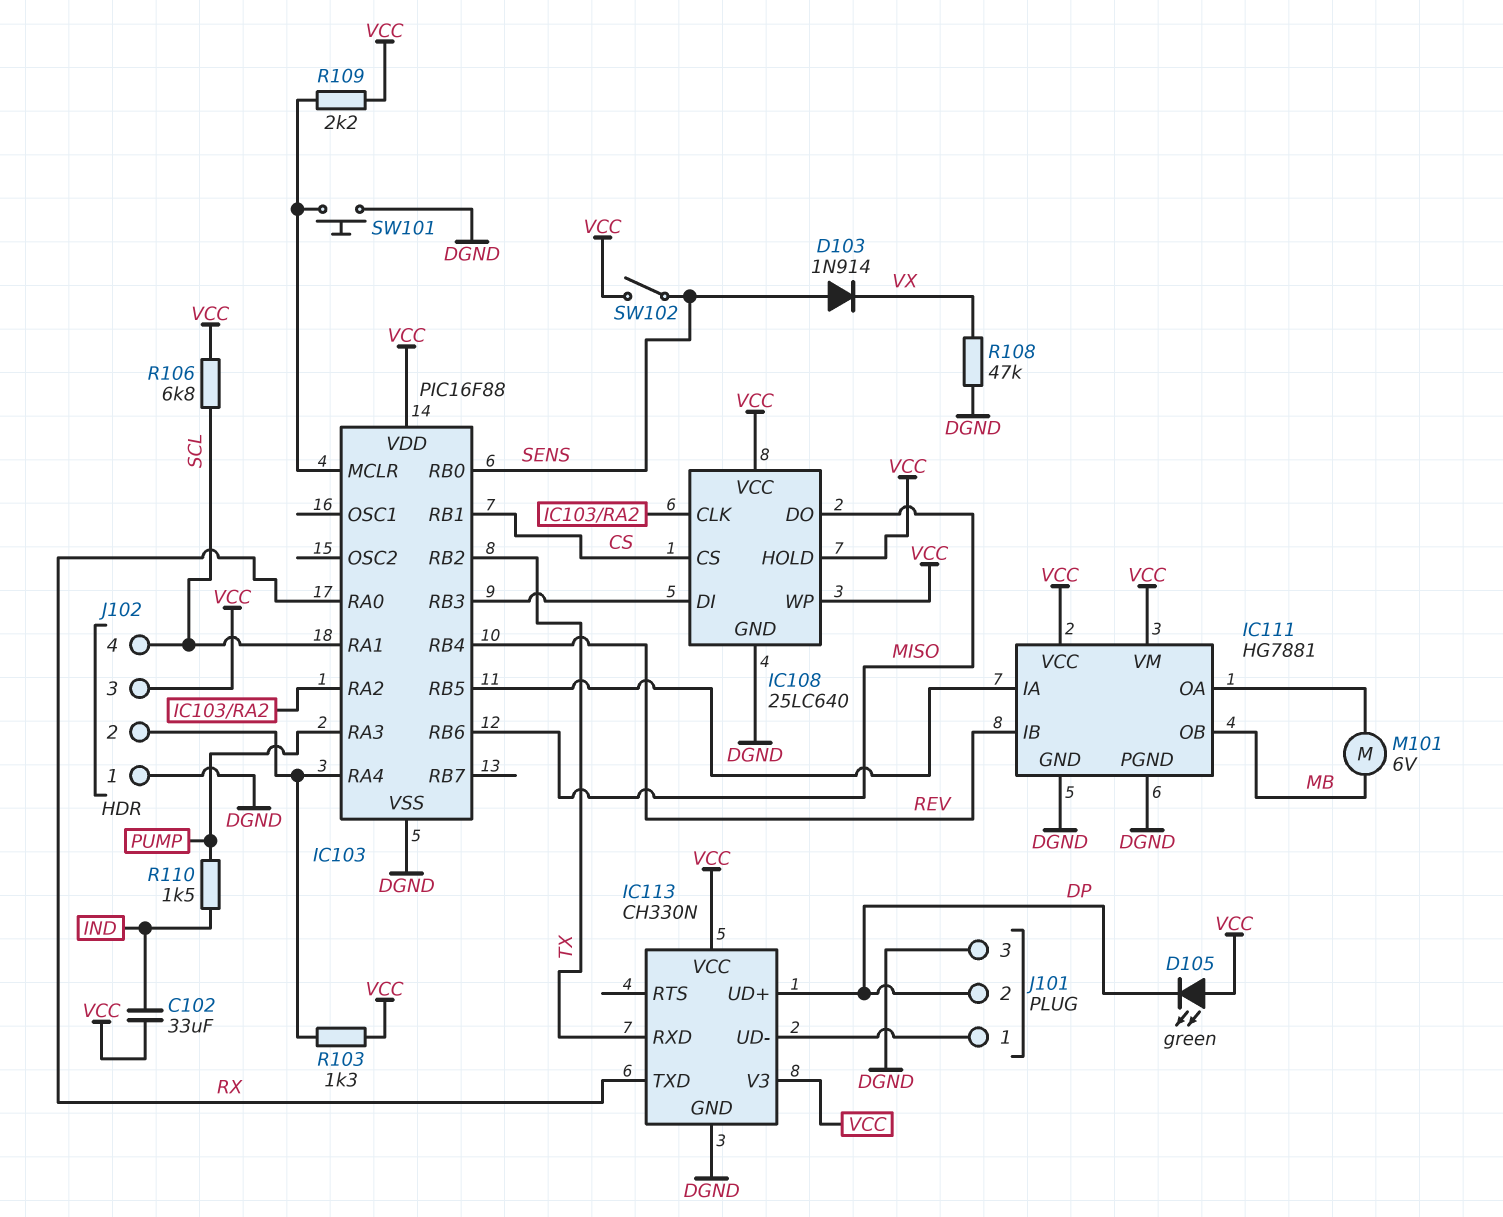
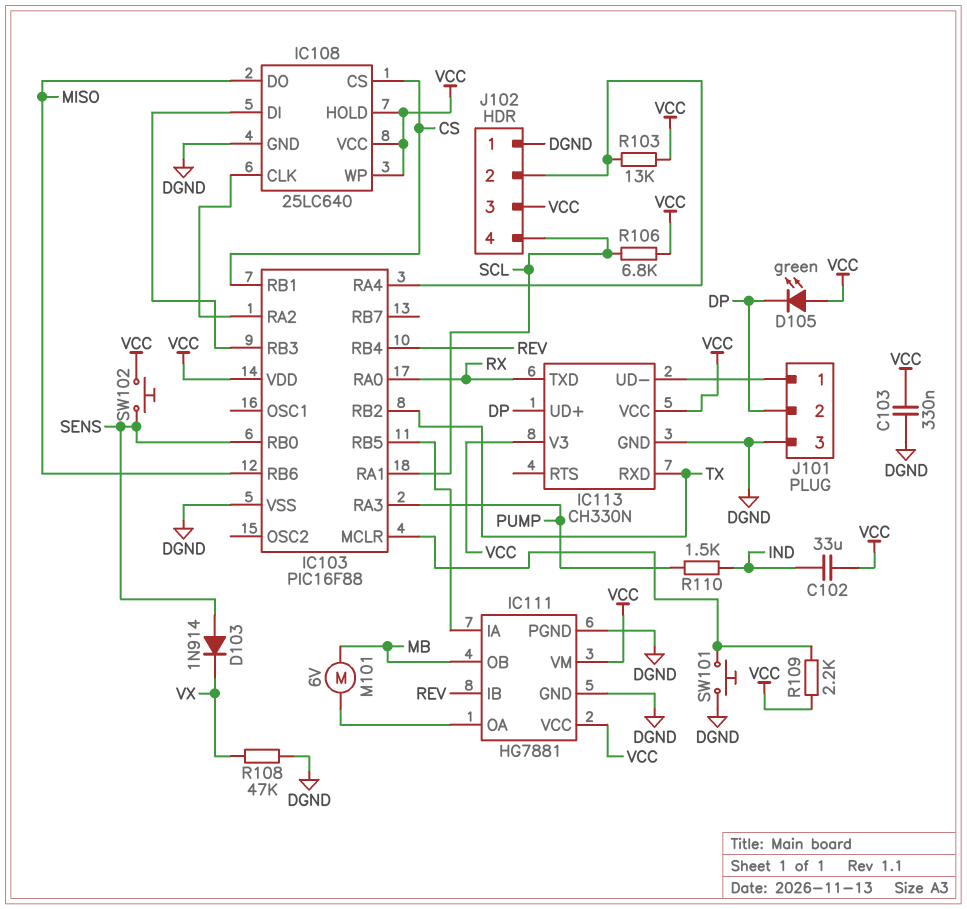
C103: none -> 330nF (DGND, VCC)
R103: 1.3k (IC103/RA4, VCC) -> 13k (IC103/RA4, VCC)
SW102: switch (SENS, VCC) -> button (SENS, VCC)

